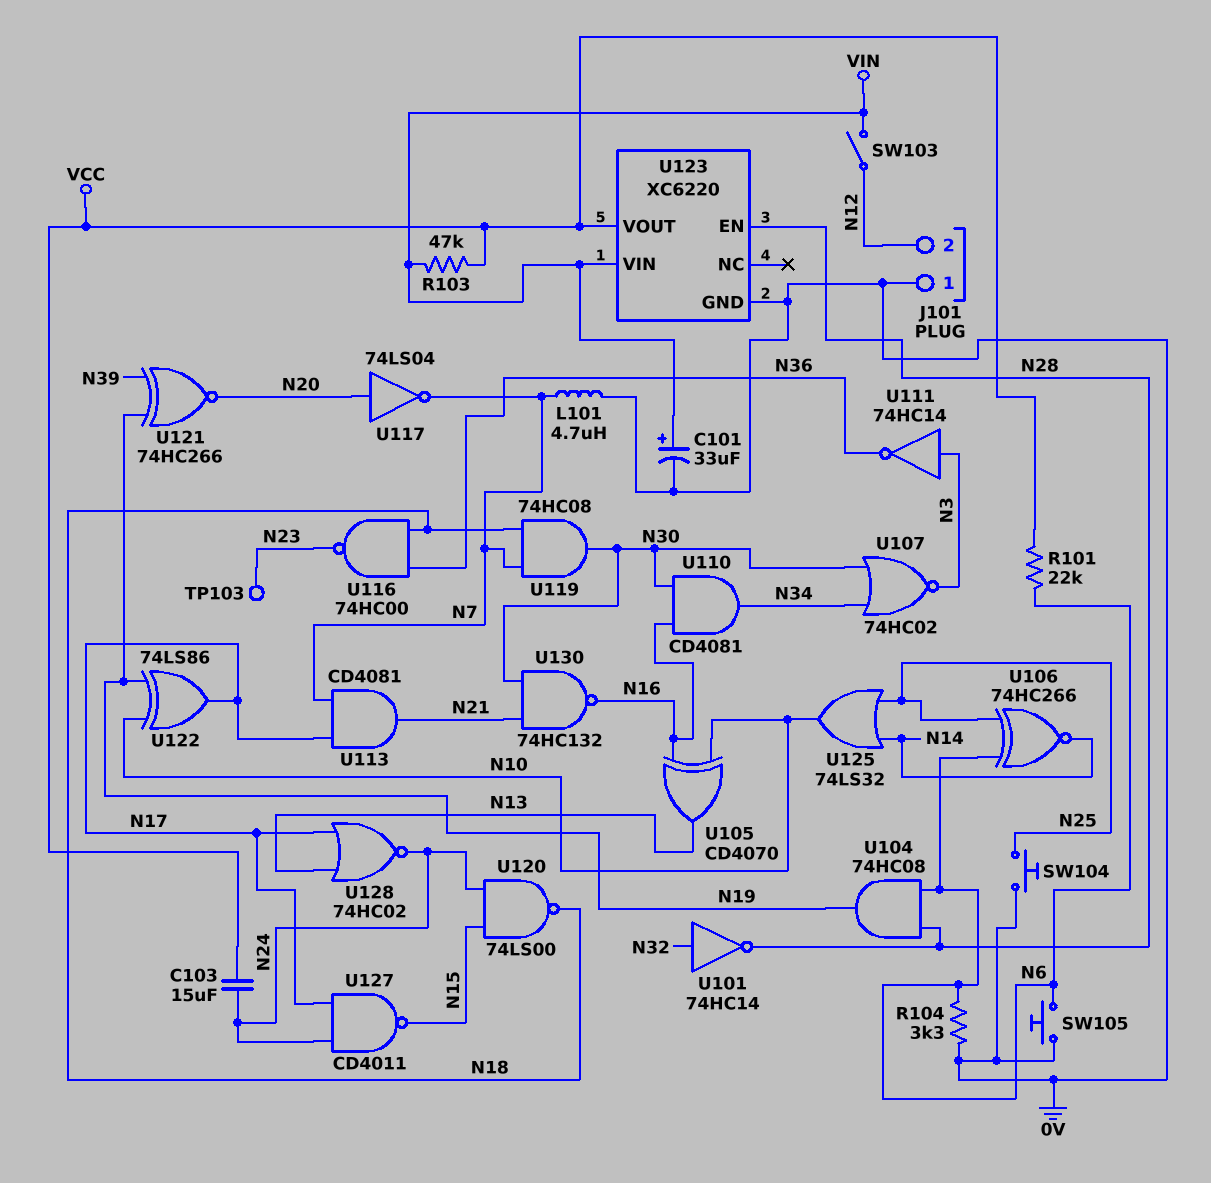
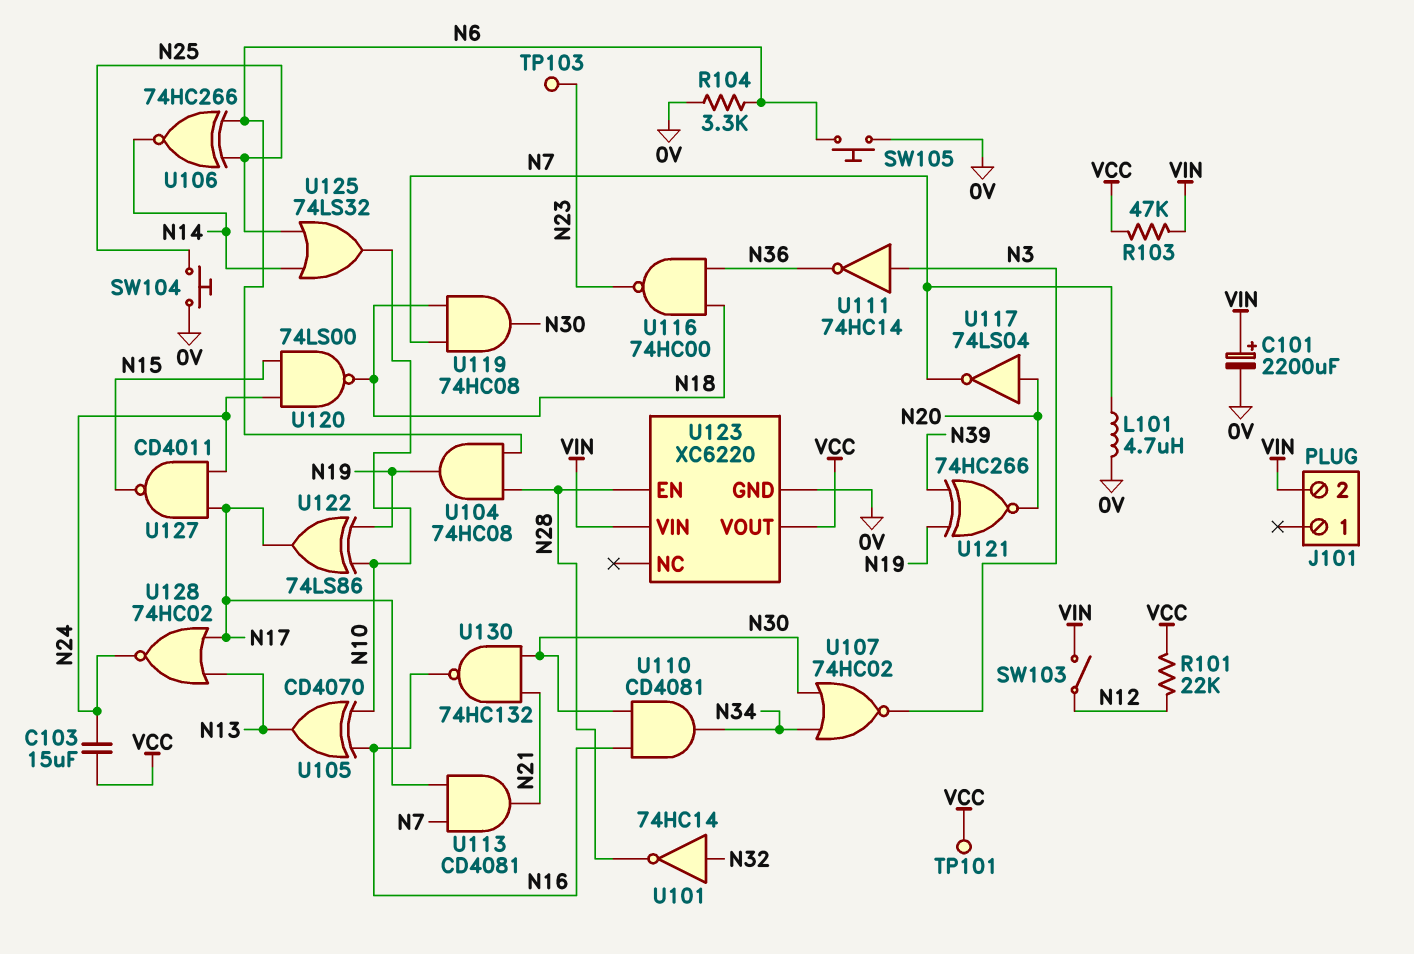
C101: 33uF (plus VIN, minus 0V) -> 2200uF (plus VIN, minus 0V)
J101 pin 1: 0V -> none
J101 pin 2: N12 -> VIN
R101: 22k (N6, VCC) -> 22k (N12, VCC)
TP101: none -> test point (VCC)

